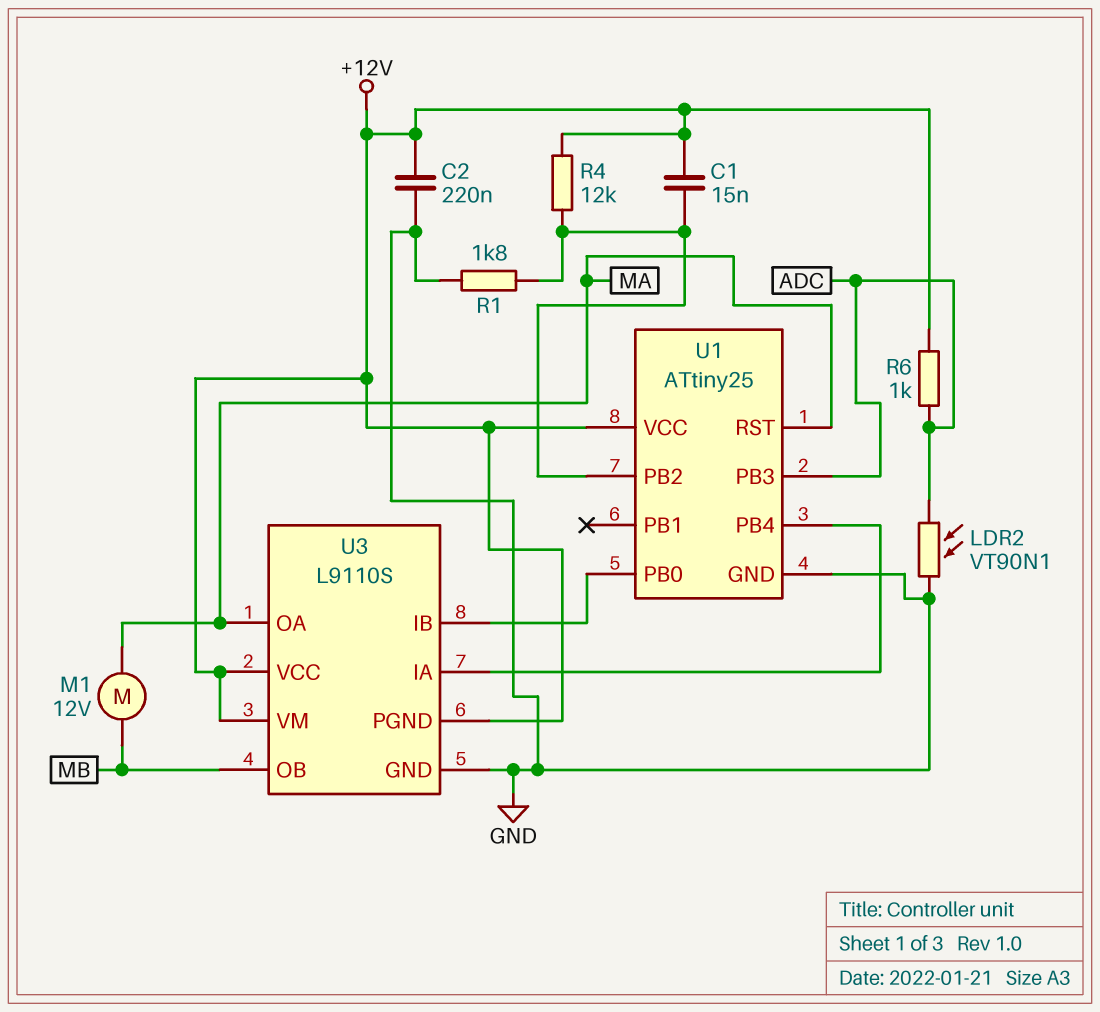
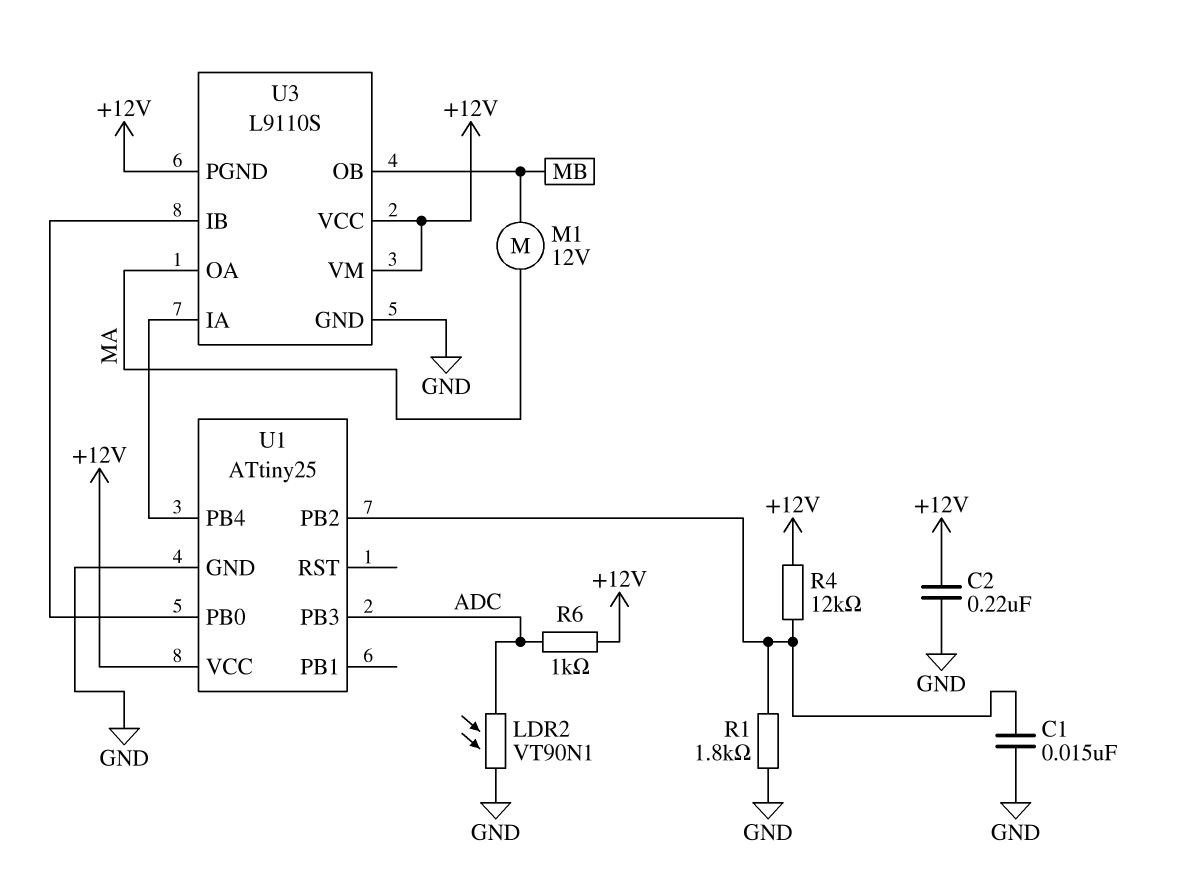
C1: 15nF (+12V, U1/PB2) -> 15nF (GND, U1/PB2)
U1 pin RST: MA -> none

